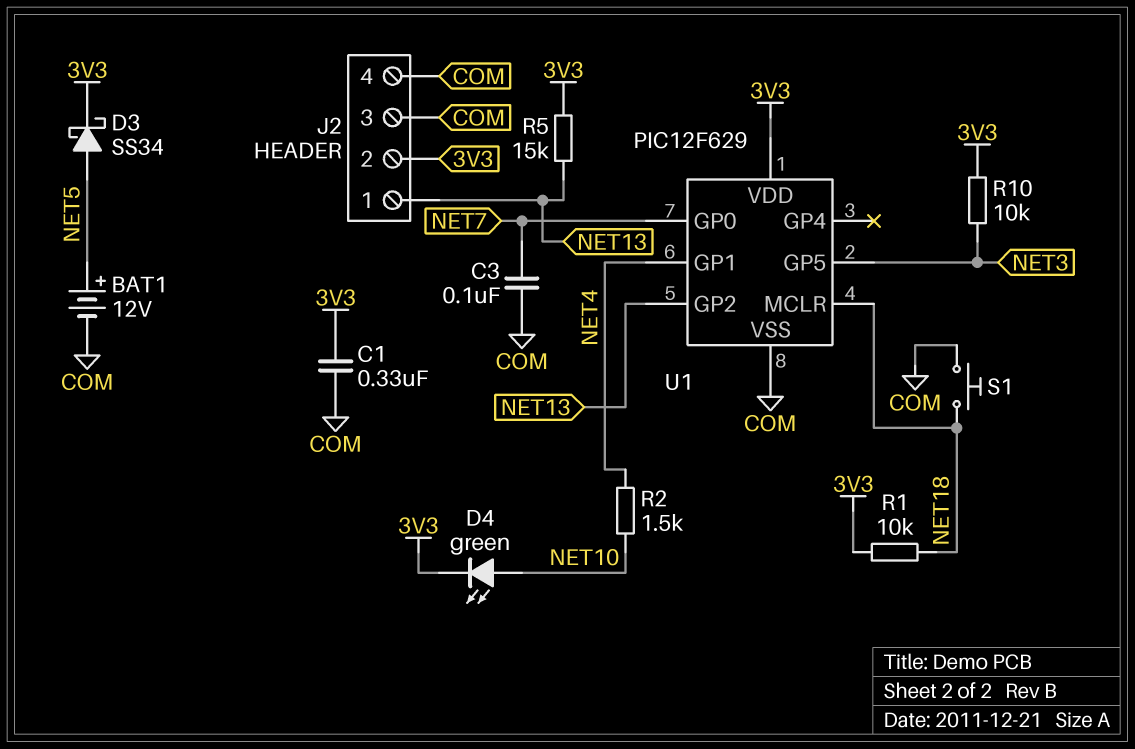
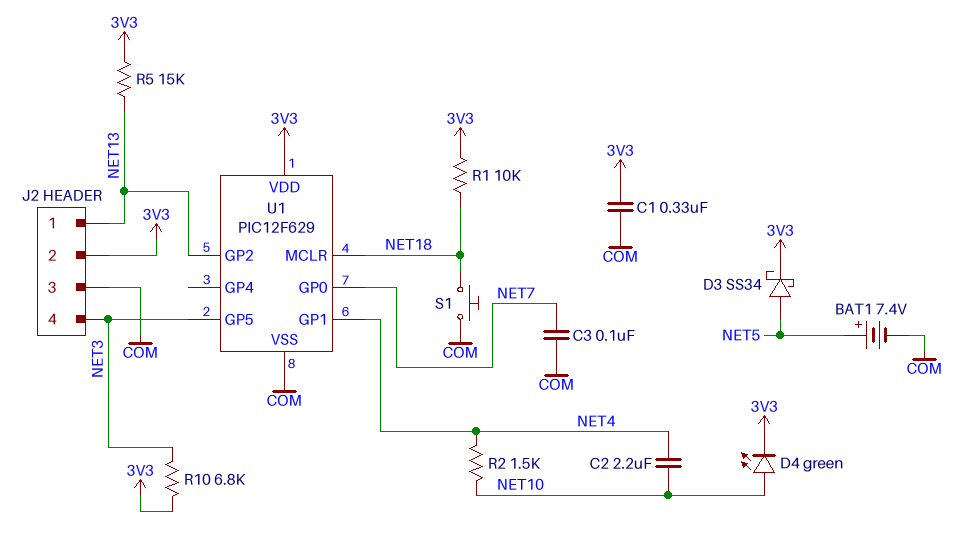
BAT1: 12V (plus NET5, minus COM) -> 7.4V (plus NET5, minus COM)
C2: none -> 2.2uF (NET4, NET10)
J2 pin 4: COM -> NET3
R10: 10k (3V3, NET3) -> 6.8k (3V3, NET3)

